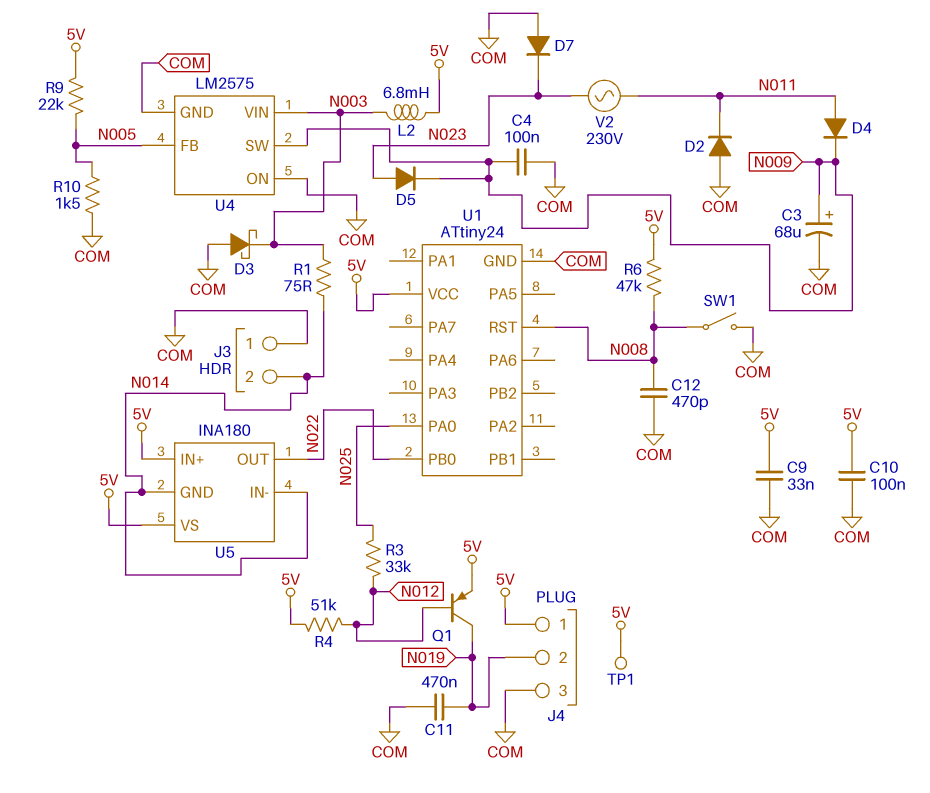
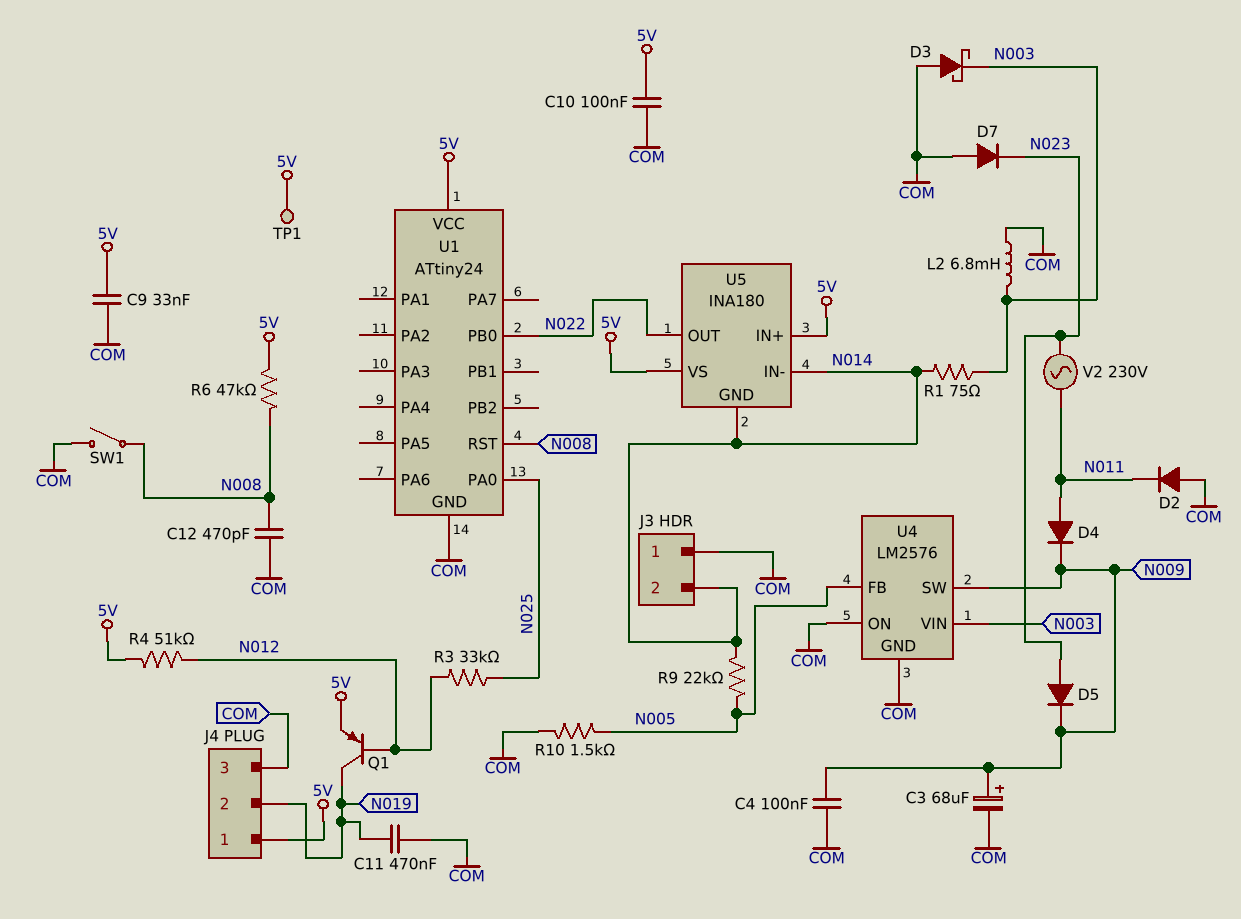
L2: 6.8mH (5V, N003) -> 6.8mH (COM, N003)
R9: 22k (5V, N005) -> 22k (N005, N014)
U4: LM2575 -> LM2576

